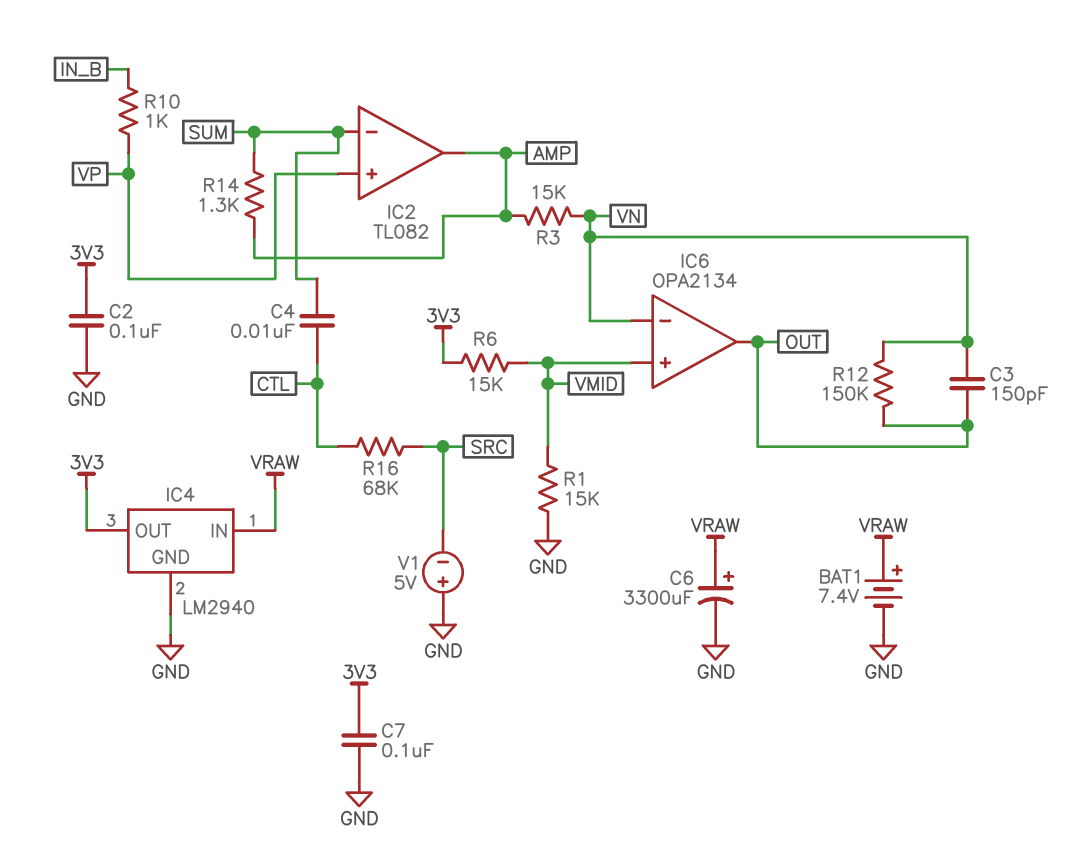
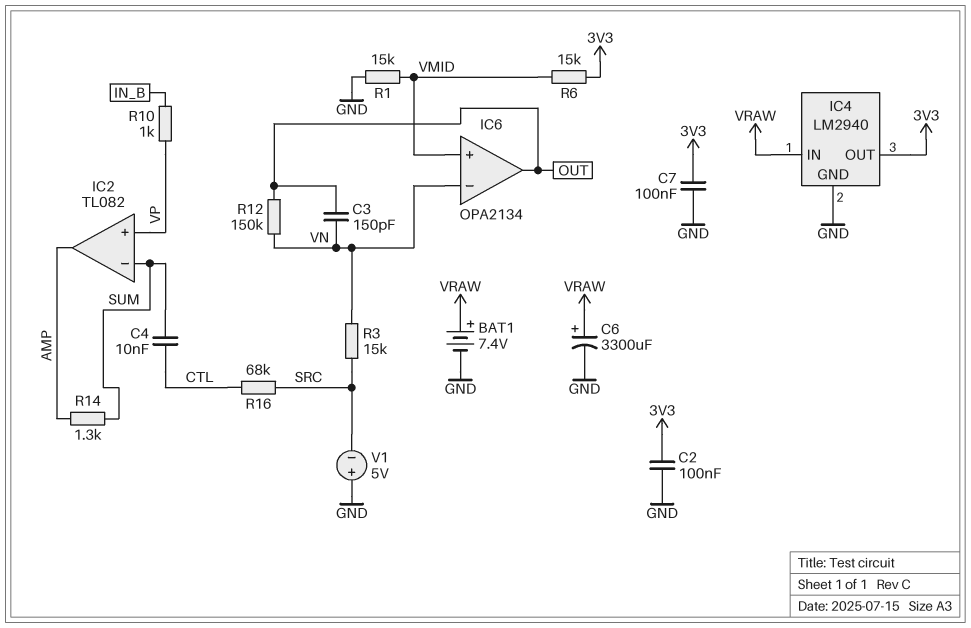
R3: 15k (AMP, VN) -> 15k (SRC, VN)

